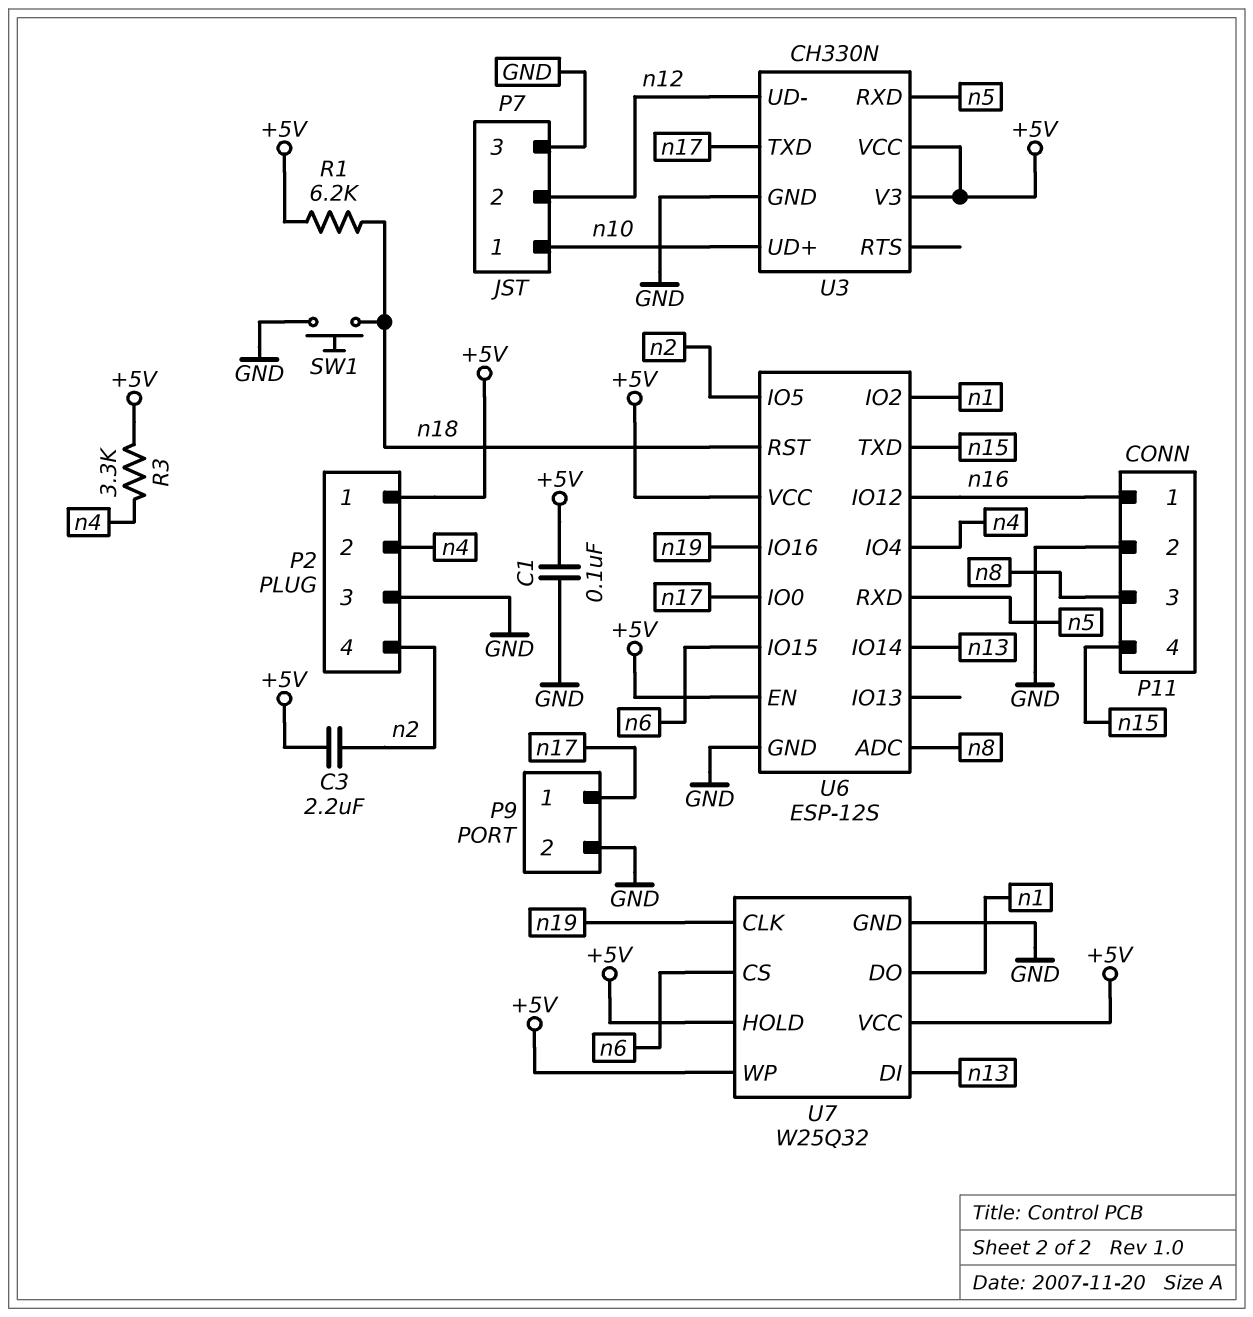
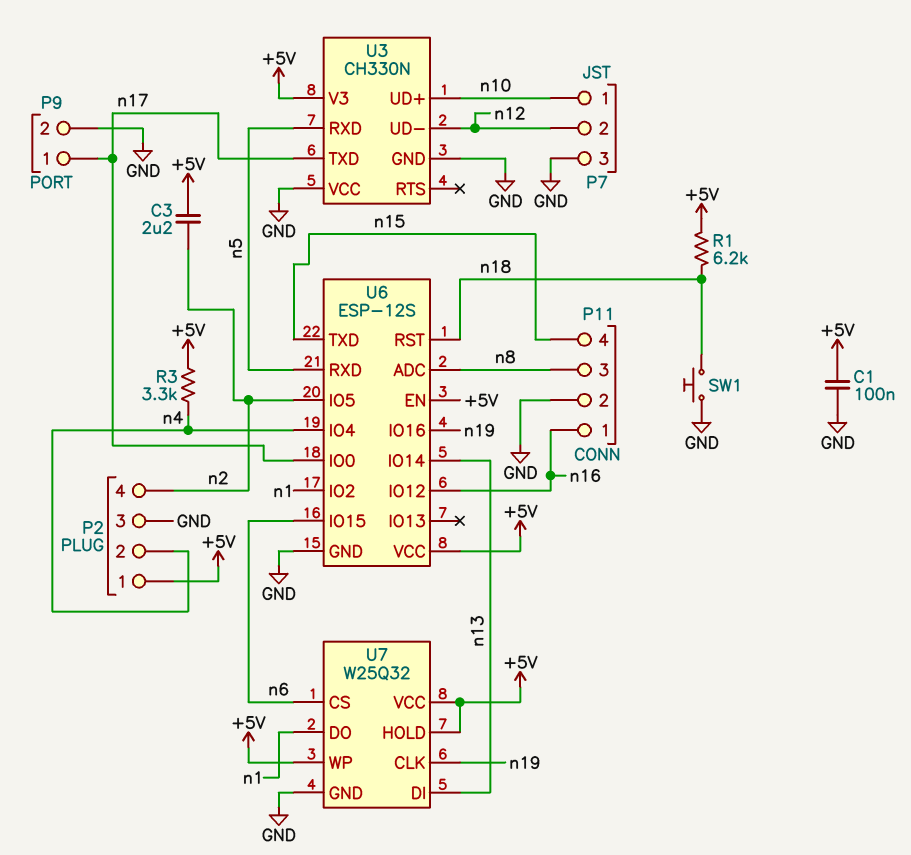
U3 pin VCC: +5V -> GND

